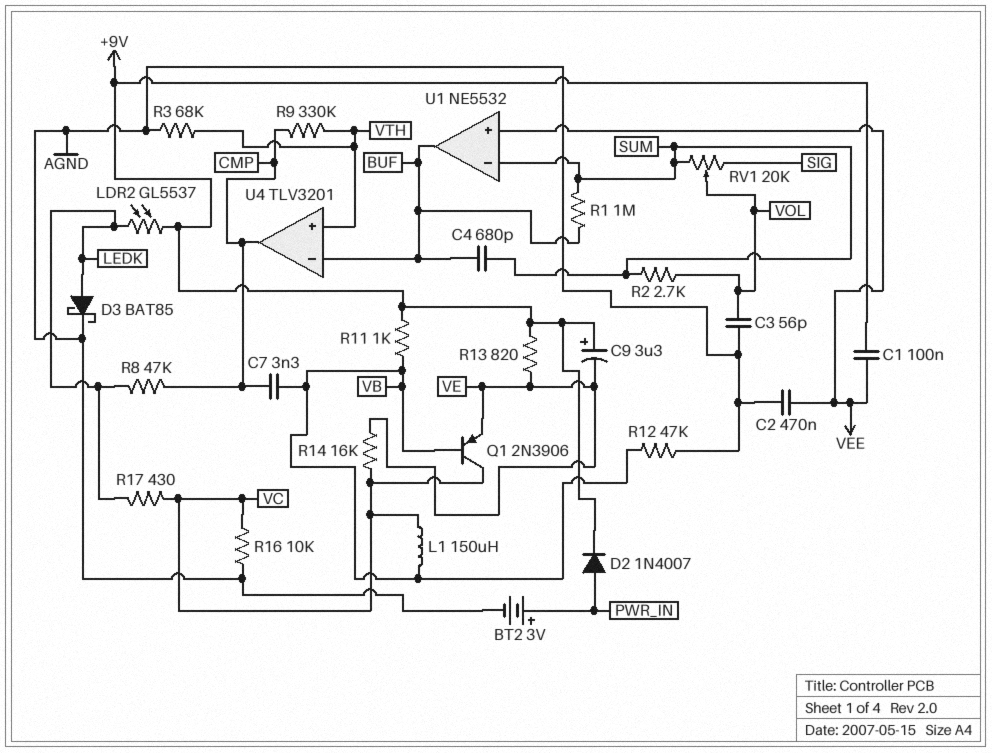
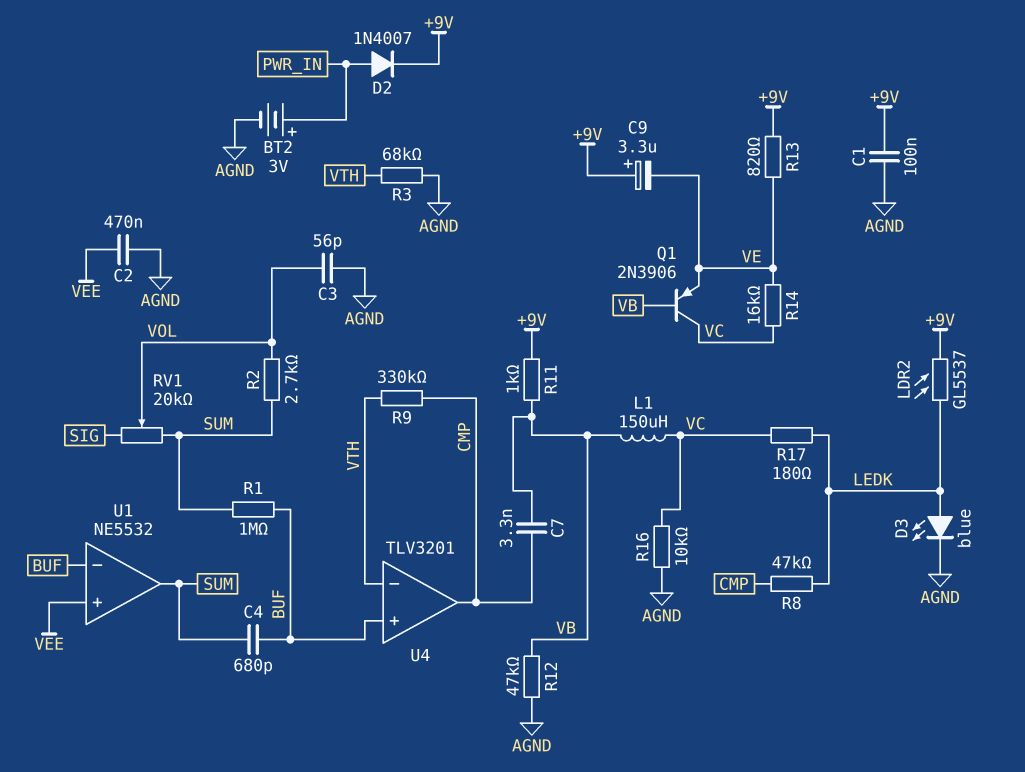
C1: 100nF (+9V, VEE) -> 100nF (+9V, AGND)
D3: schottky BAT85 (A LEDK, K AGND) -> LED blue (A LEDK, K AGND)
R17: 430 (LEDK, VC) -> 180 (LEDK, VC)
U1 pin in-: SUM -> BUF
U1 pin out: BUF -> SUM
U4 pin in+: VTH -> BUF
U4 pin in-: BUF -> VTH

